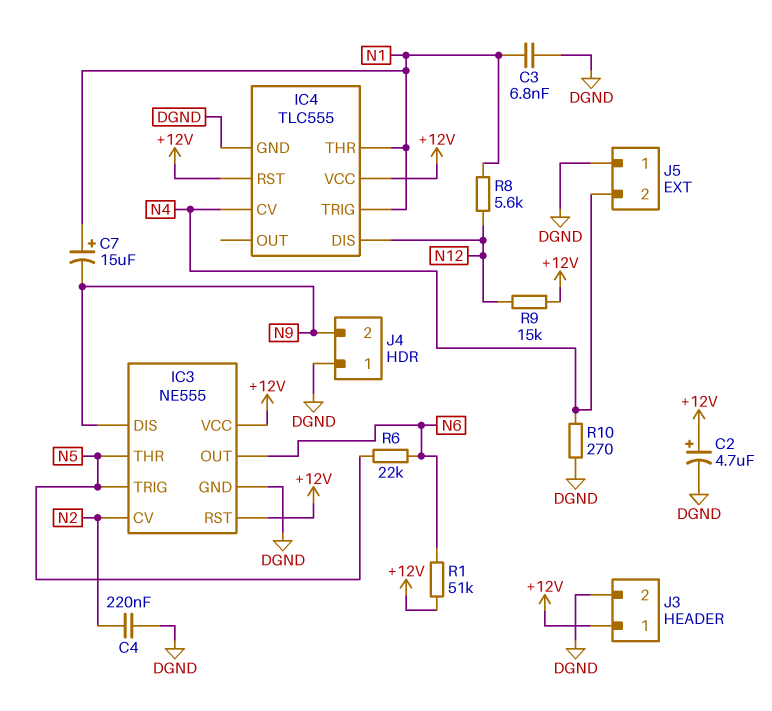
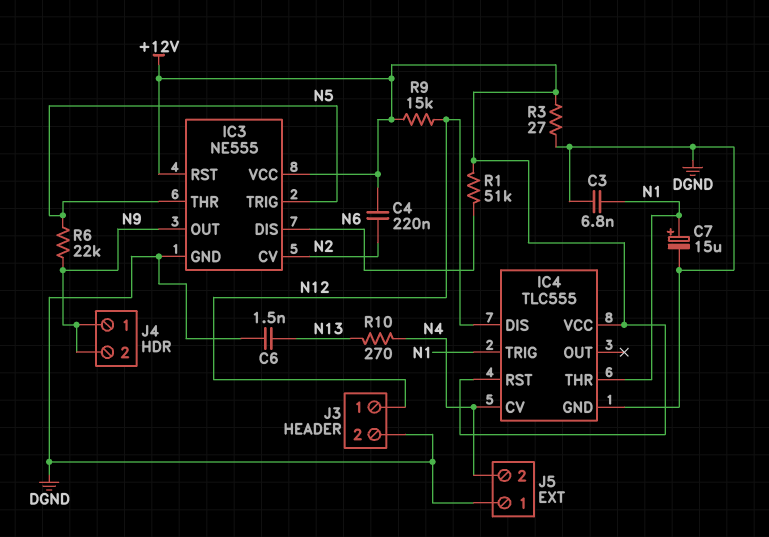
C2: 4.7uF (plus +12V, minus DGND) -> none
C4: 220nF (DGND, N2) -> 220nF (+12V, N2)
C6: none -> 1.5nF (DGND, N13)
C7: 15uF (plus N1, minus N9) -> 15uF (plus N1, minus DGND)
IC3 pin DIS: N9 -> N6
IC3 pin OUT: N6 -> N9
J3 pin 1: +12V -> N12
J4 pin 1: DGND -> N9
R3: none -> 27 (+12V, DGND)
R6: 22k (N5, N6) -> 22k (N5, N9)
R8: 5.6k (N1, N12) -> none
R10: 270 (DGND, N4) -> 270 (N4, N13)

